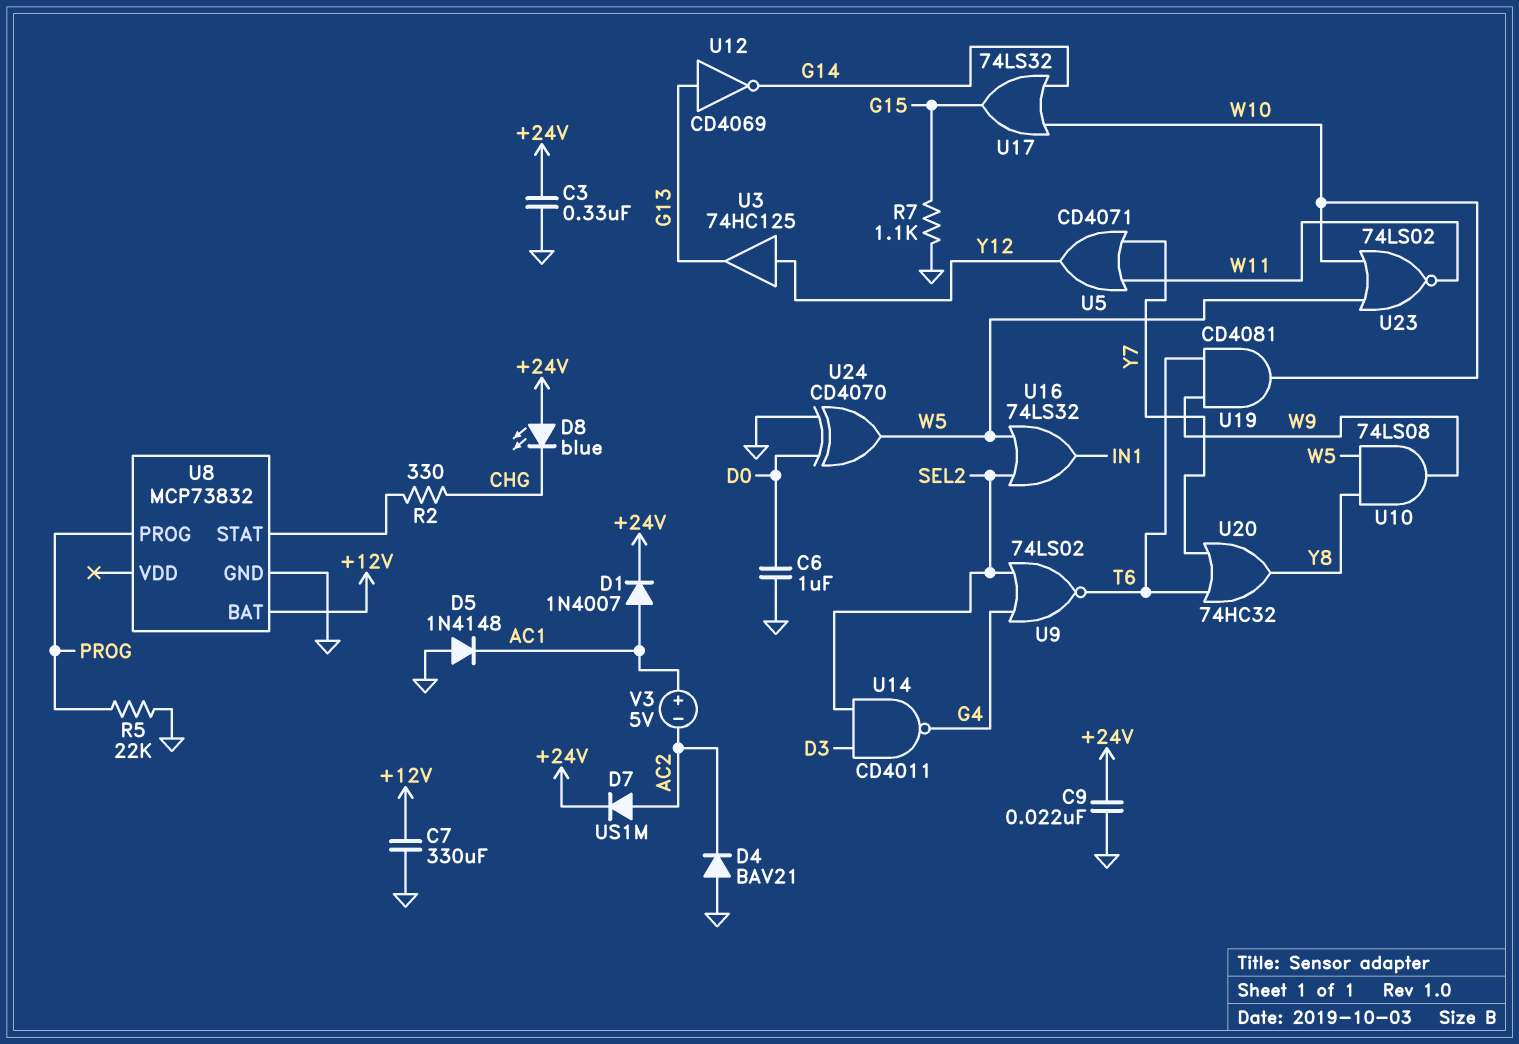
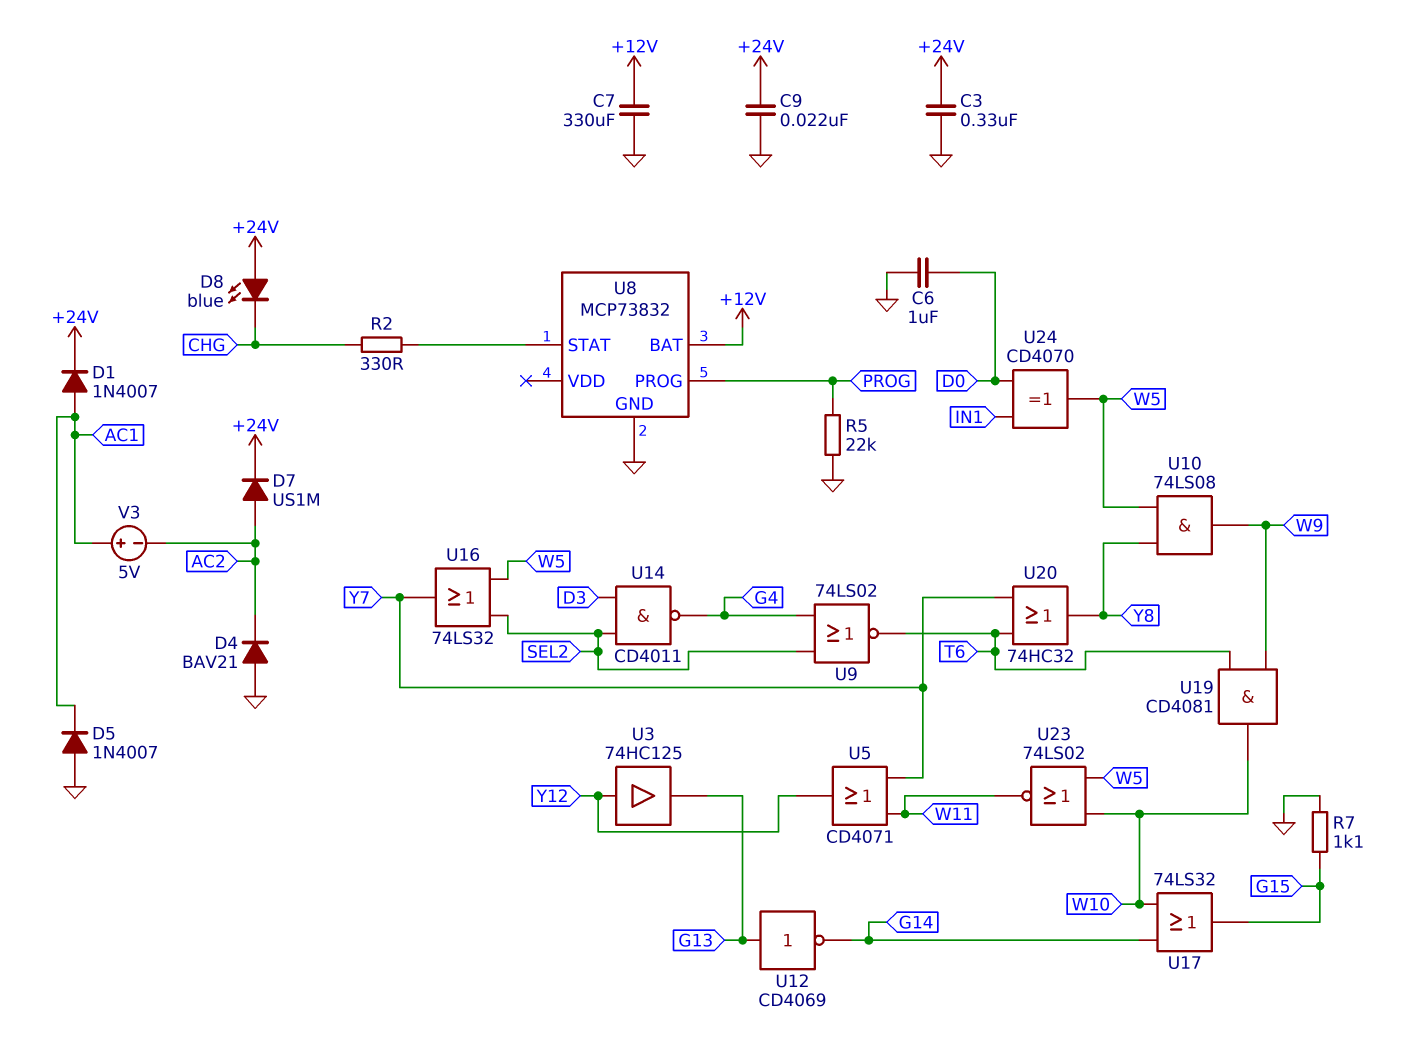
D5: diode 1N4148 (A GND, K AC1) -> diode 1N4007 (A GND, K AC1)
U16: OR 74LS32 (in SEL2, in W5, out IN1) -> OR 74LS32 (in SEL2, in W5, out Y7)
U24: XOR CD4070 (in D0, in GND, out W5) -> XOR CD4070 (in D0, in IN1, out W5)

